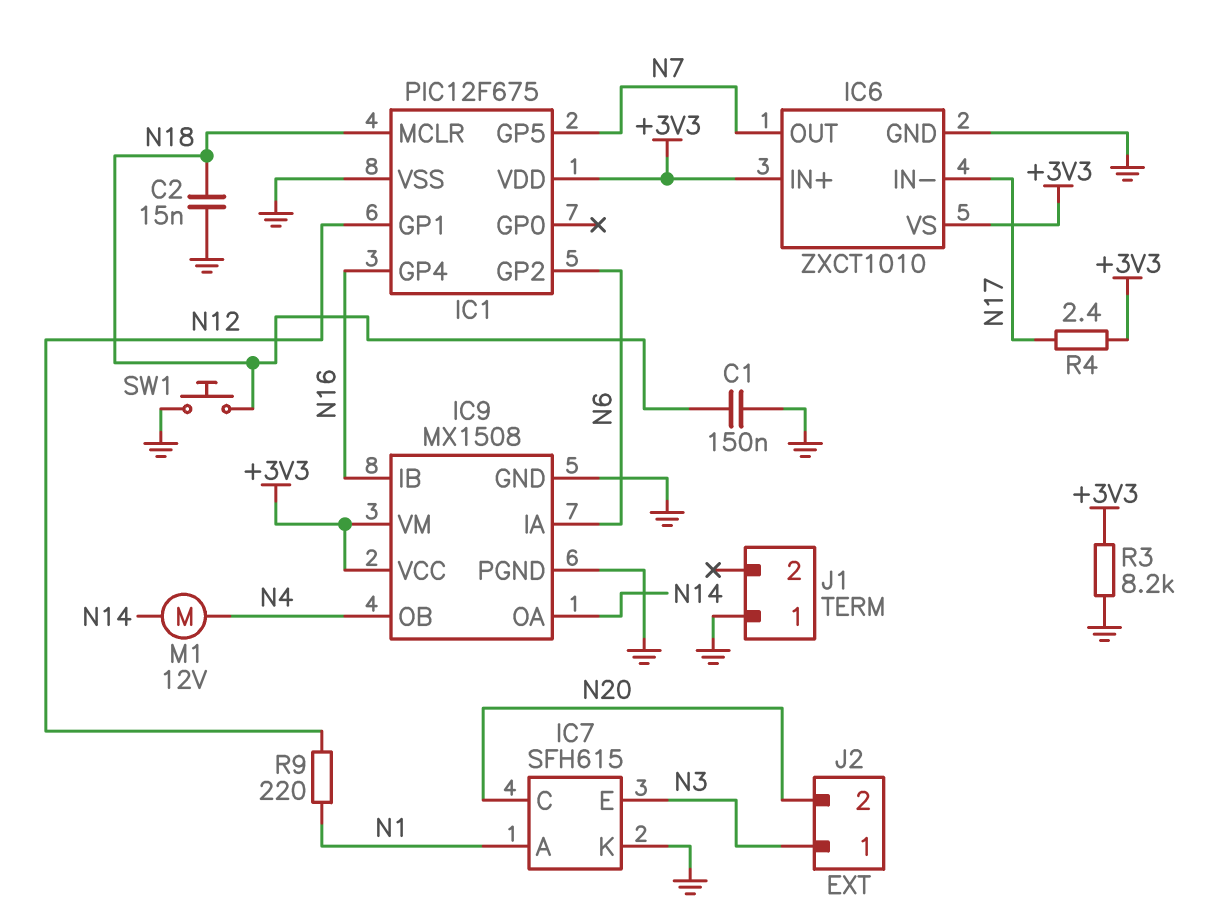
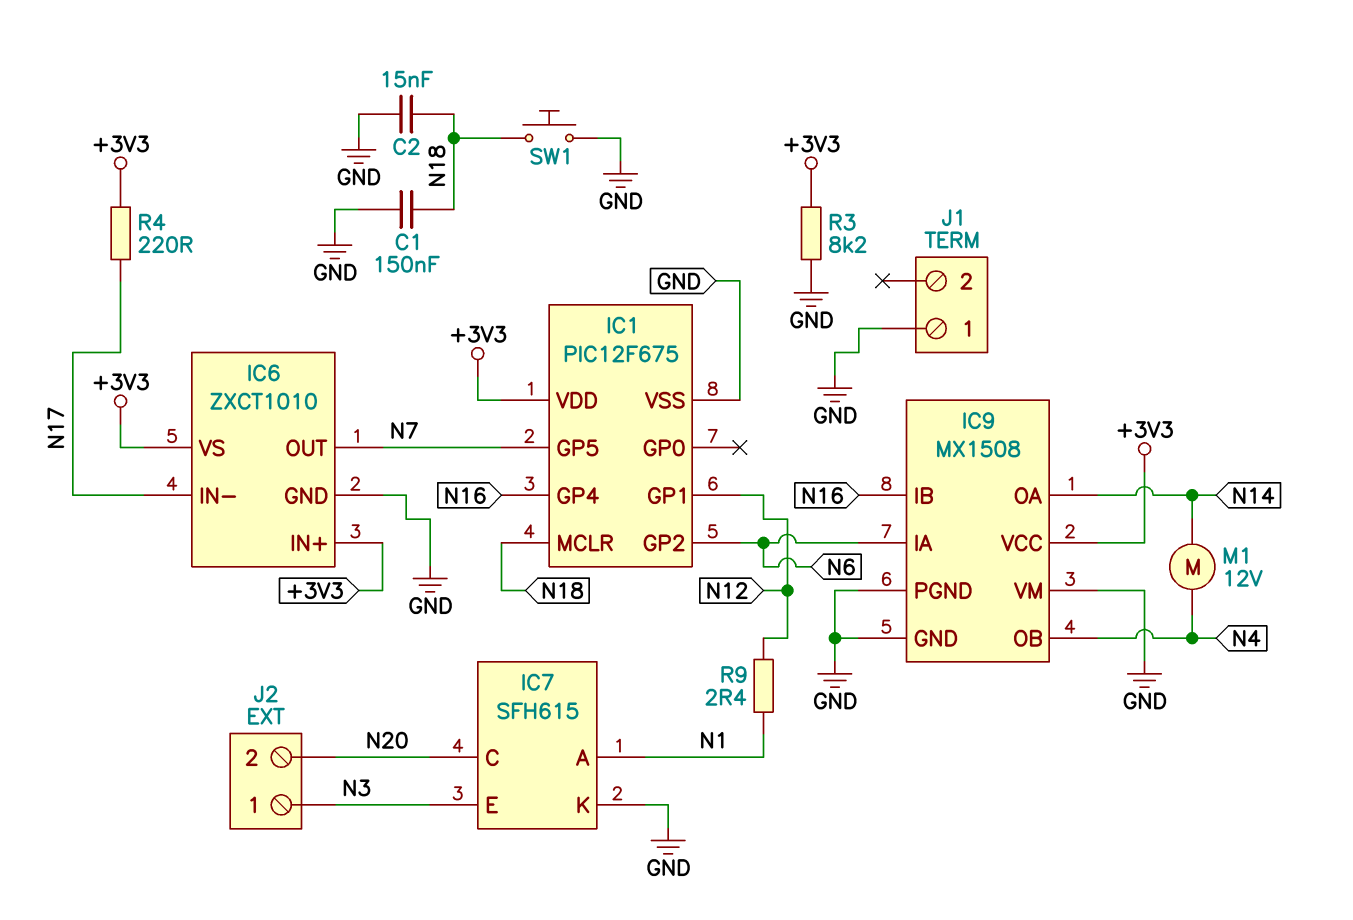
IC9 pin VM: +3V3 -> GND
R4: 2.4 (+3V3, N17) -> 220 (+3V3, N17)
R9: 220 (N1, N12) -> 2.4 (N1, N12)

